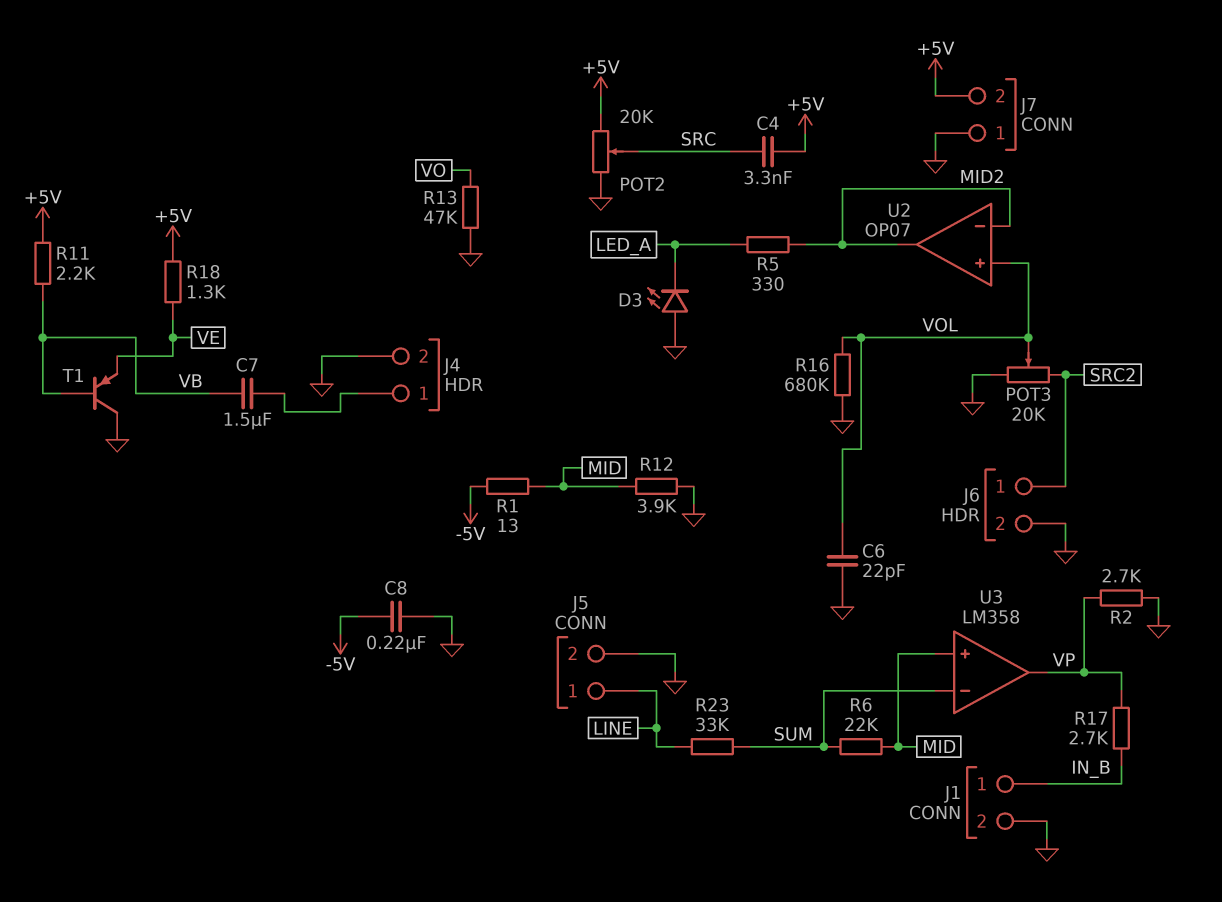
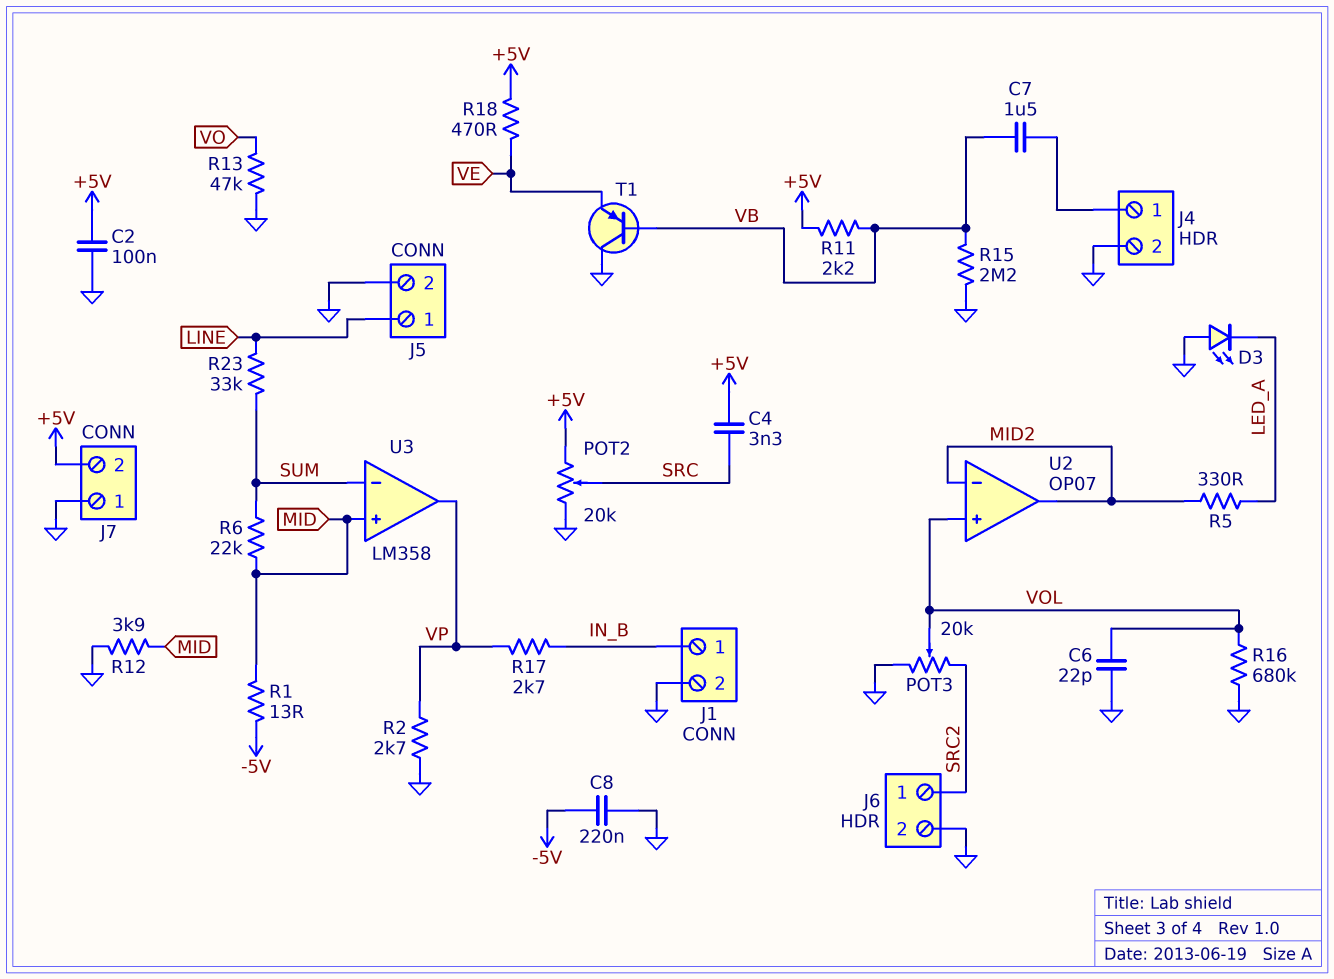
C2: none -> 100nF (+5V, GND)
R15: none -> 2.2M (GND, VB)
R18: 1.3k (+5V, VE) -> 470 (+5V, VE)

